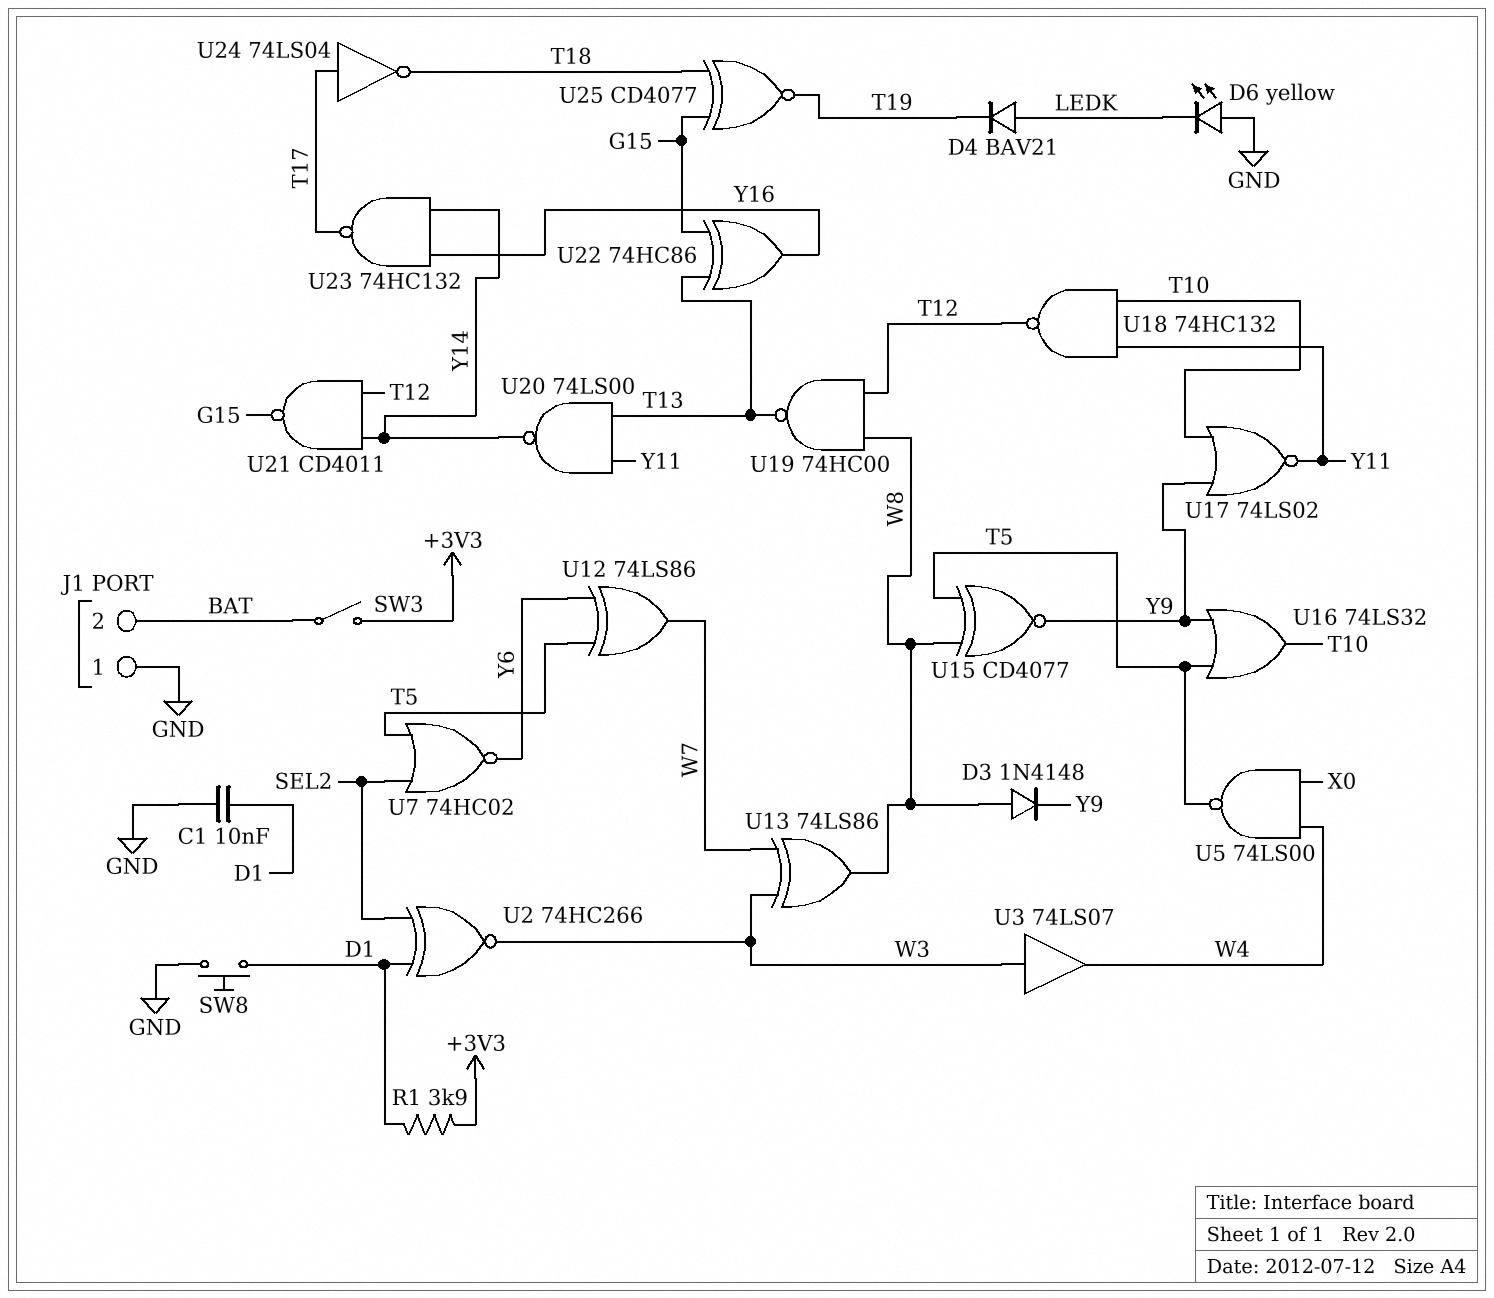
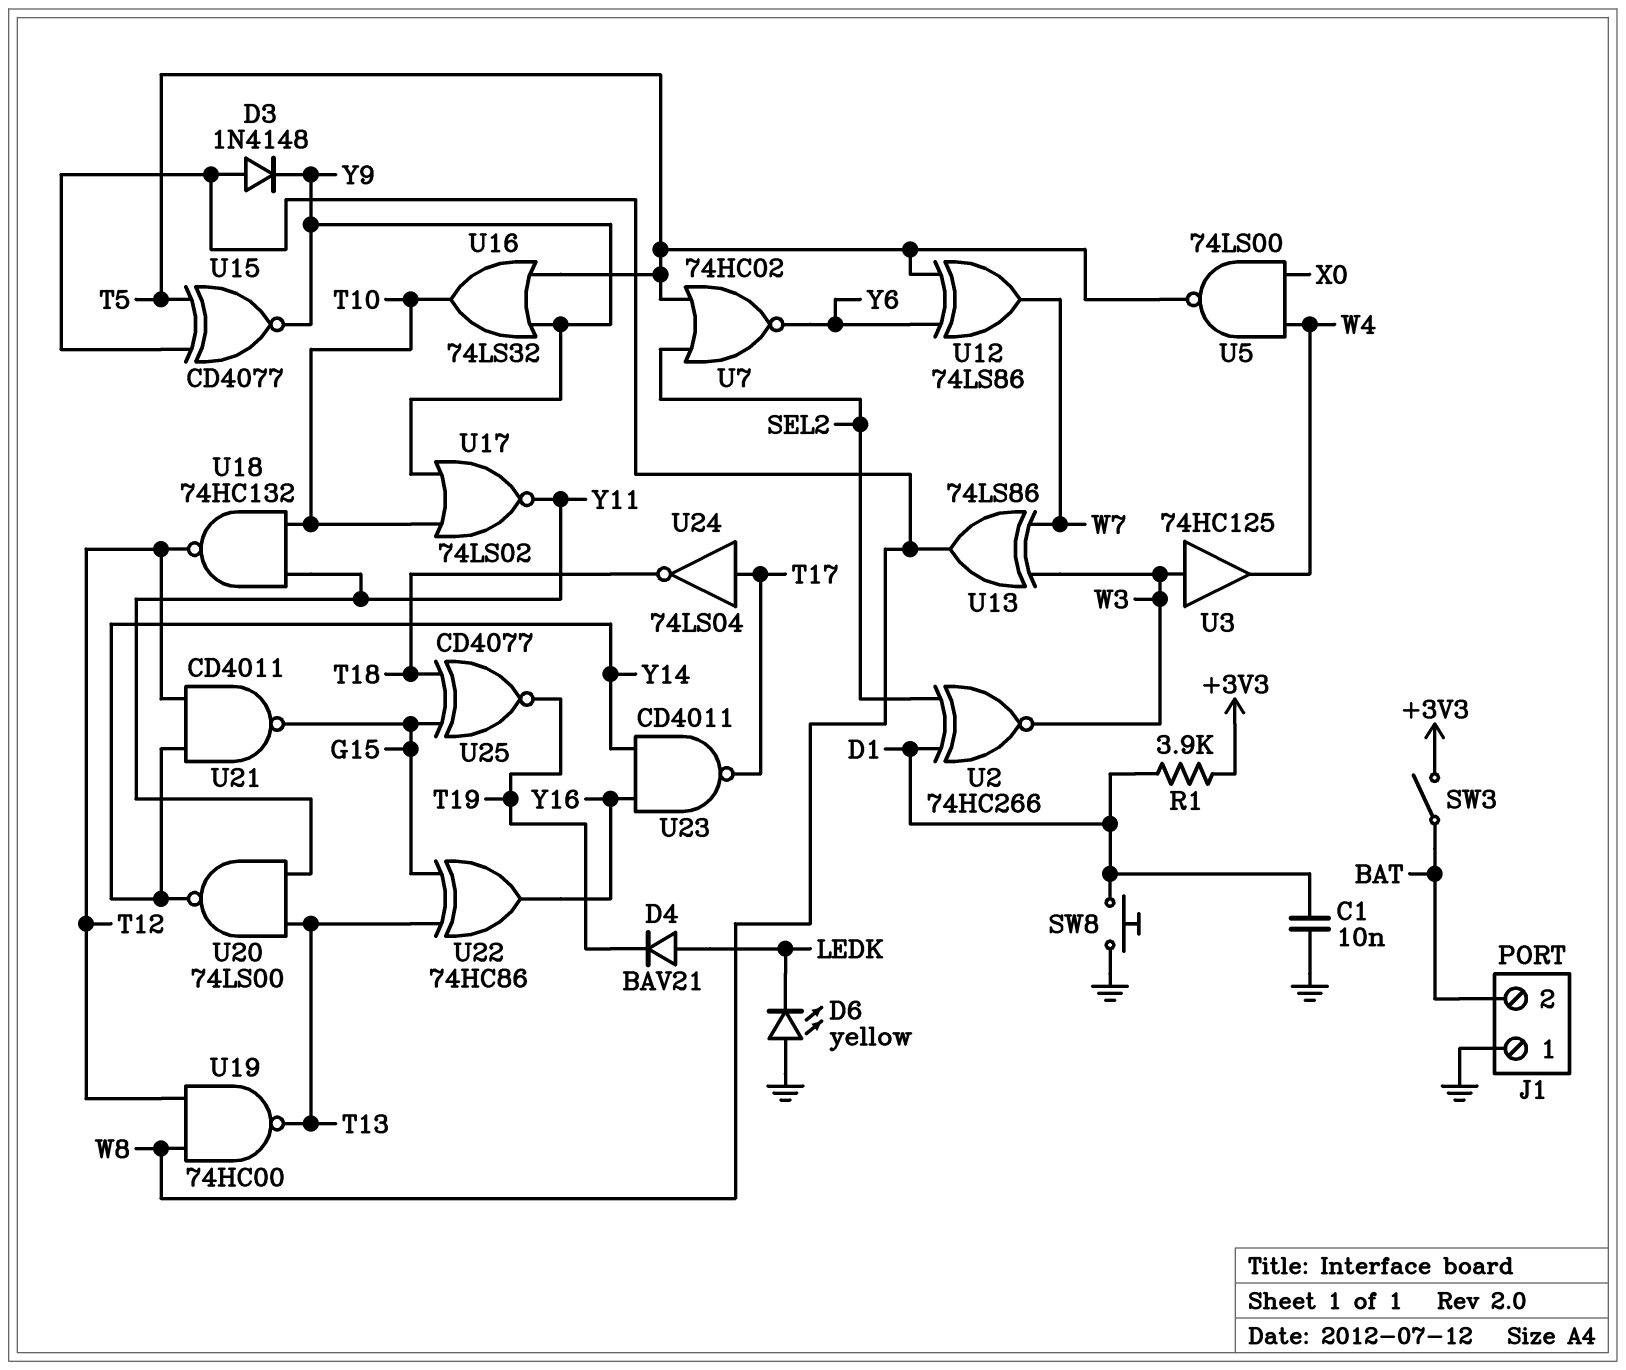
U3: buffer 74LS07 (in W3, out W4) -> buffer 74HC125 (in W3, out W4)
U23: NAND 74HC132 (in Y14, in Y16, out T17) -> NAND CD4011 (in Y14, in Y16, out T17)

